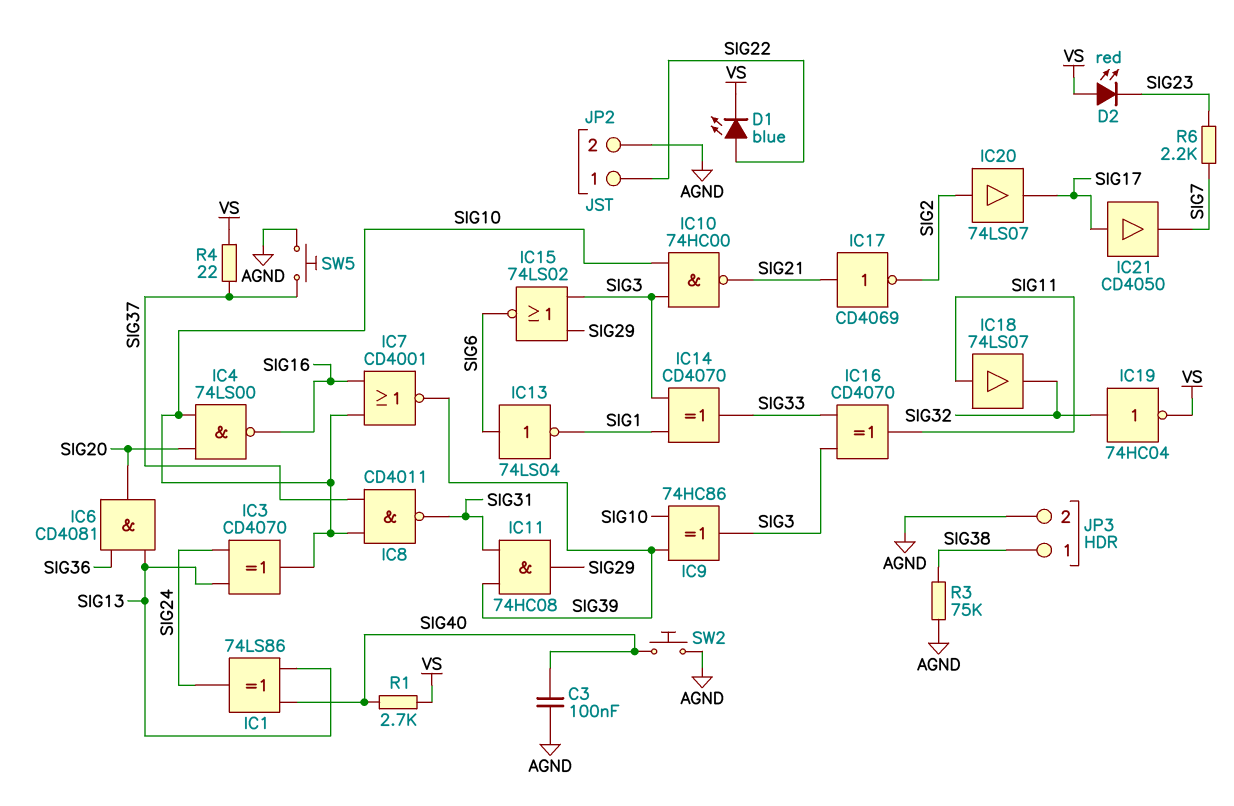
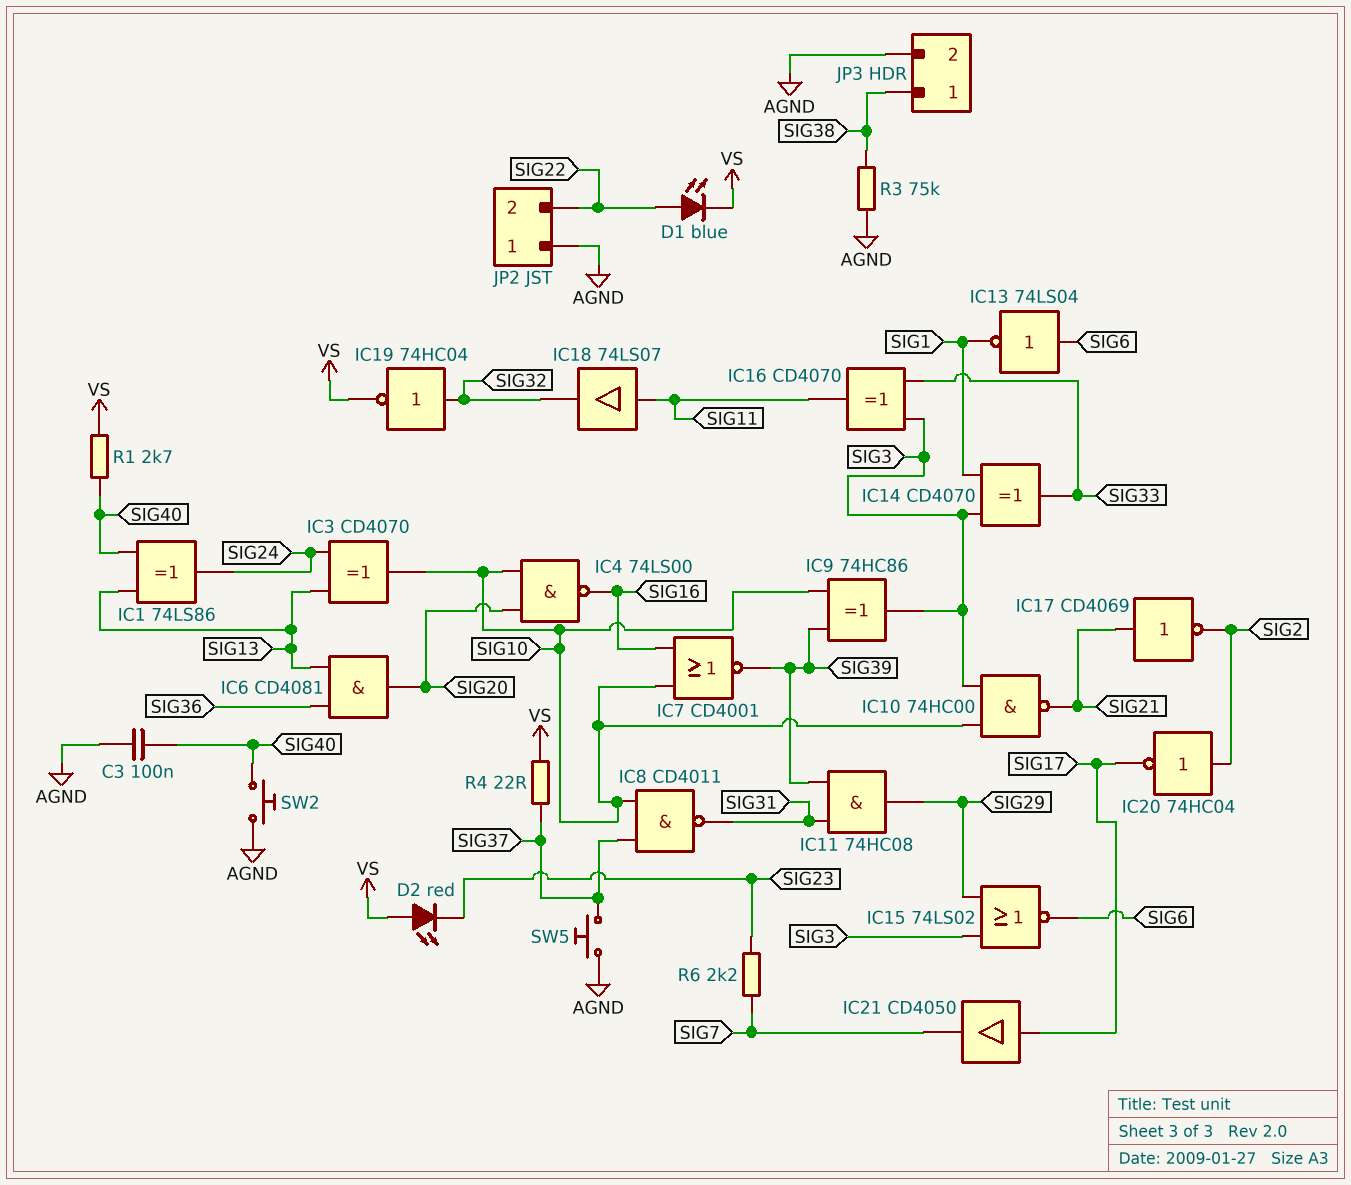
IC20: buffer 74LS07 (in SIG2, out SIG17) -> NOT 74HC04 (in SIG2, out SIG17)
JP2 pin 1: SIG22 -> AGND
JP2 pin 2: AGND -> SIG22

